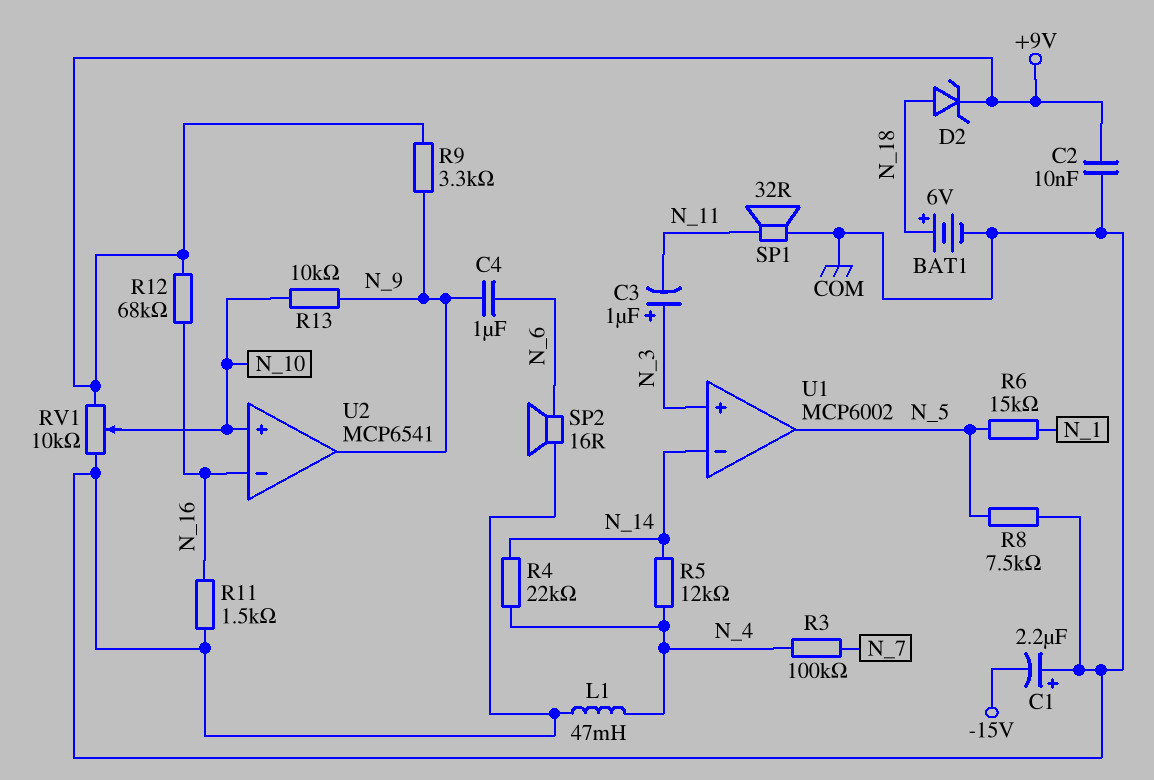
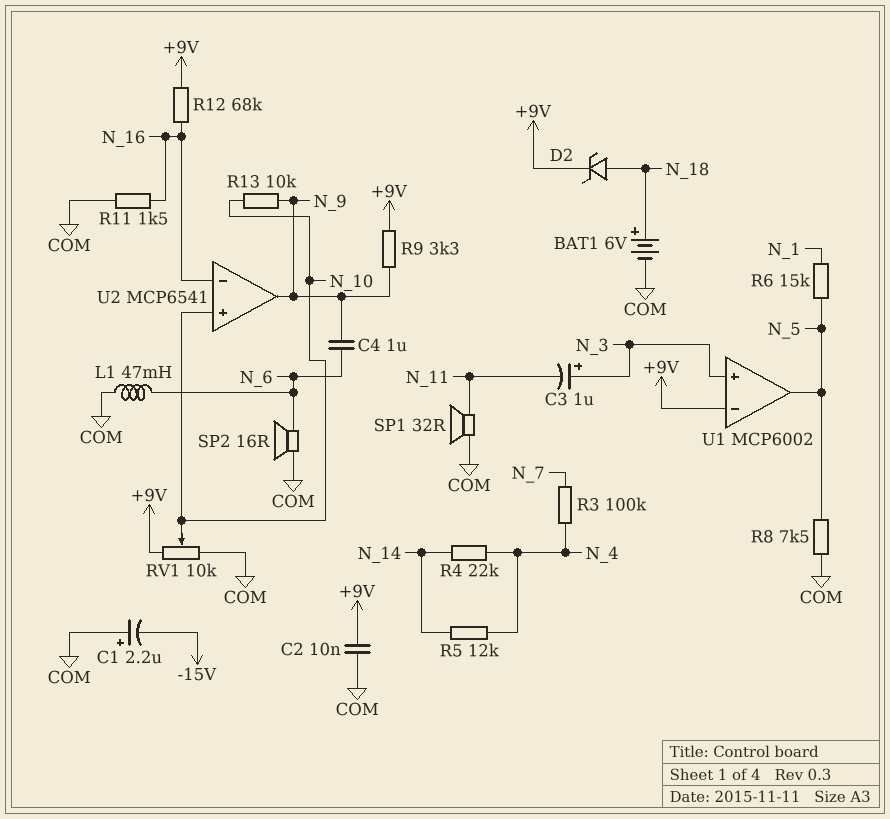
L1: 47mH (COM, N_4) -> 47mH (COM, N_6)
U1 pin in-: N_14 -> +9V

